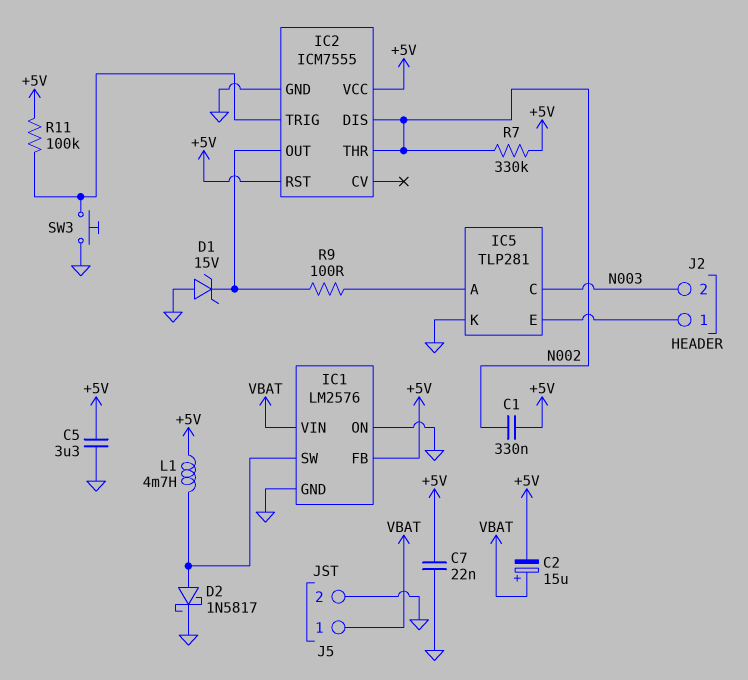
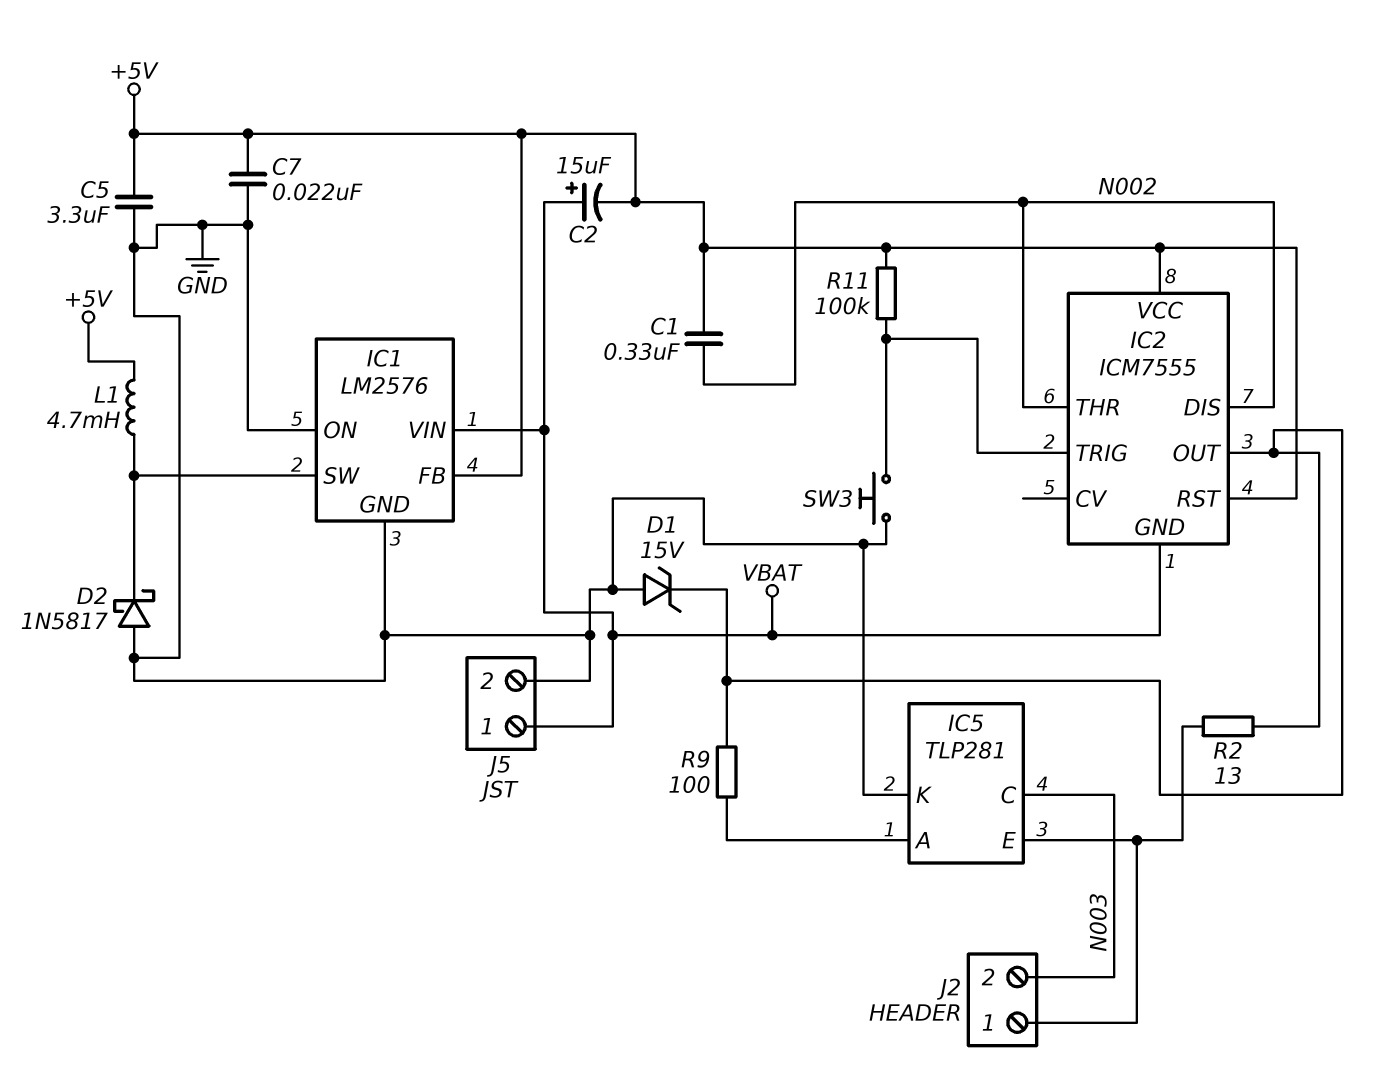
D2: schottky 1N5817 (A IC1/SW, K GND) -> schottky 1N5817 (A GND, K IC1/SW)
IC2 pin GND: GND -> VBAT
R2: none -> 13 (IC2/OUT, IC5/E)
R7: 330k (+5V, N002) -> none

